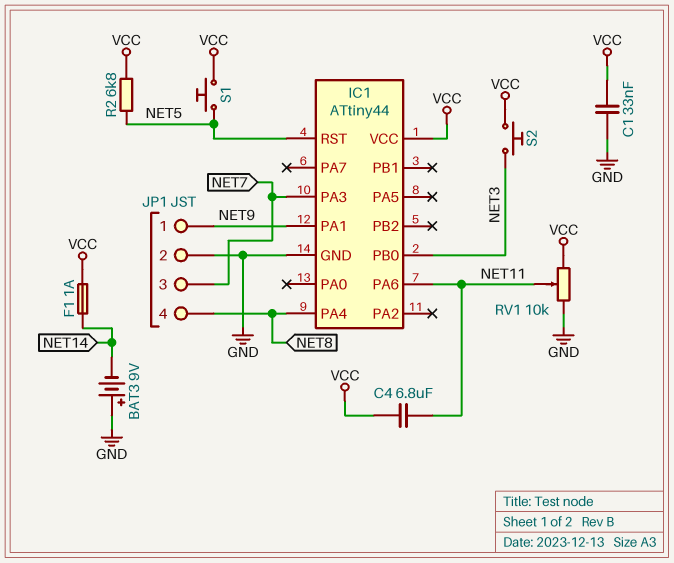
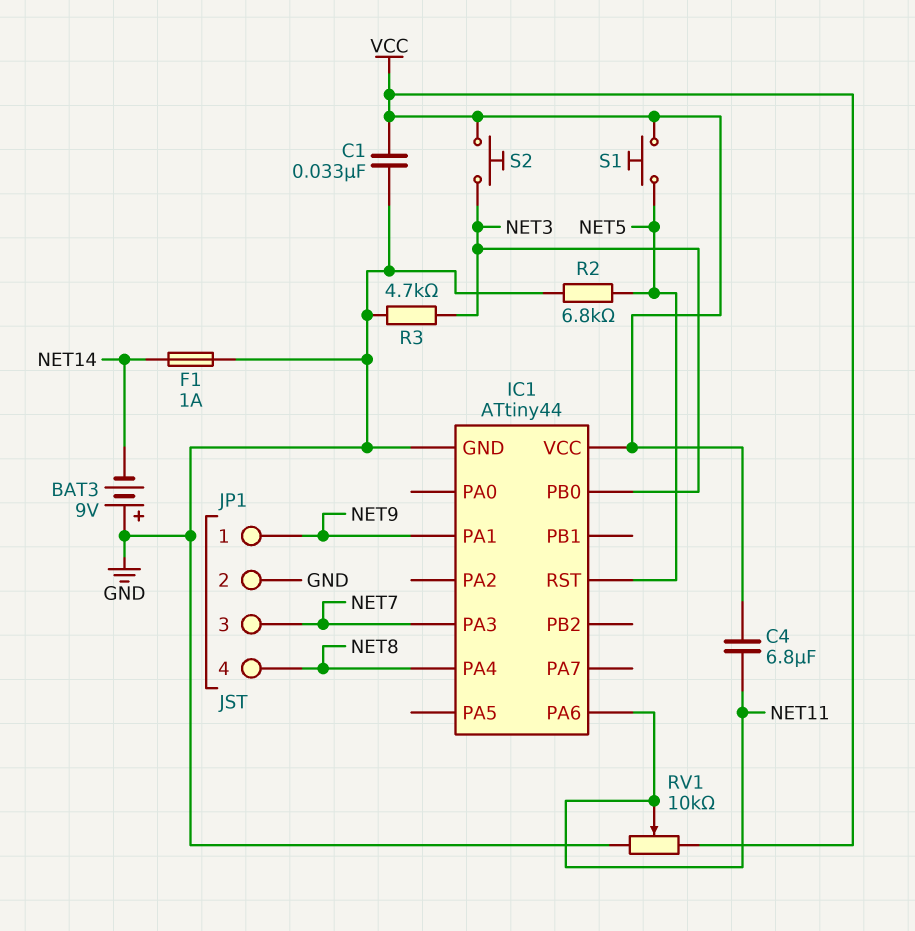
F1: 1A (NET14, VCC) -> 1A (GND, NET14)
R2: 6.8k (NET5, VCC) -> 6.8k (GND, NET5)
R3: none -> 4.7k (GND, NET3)

